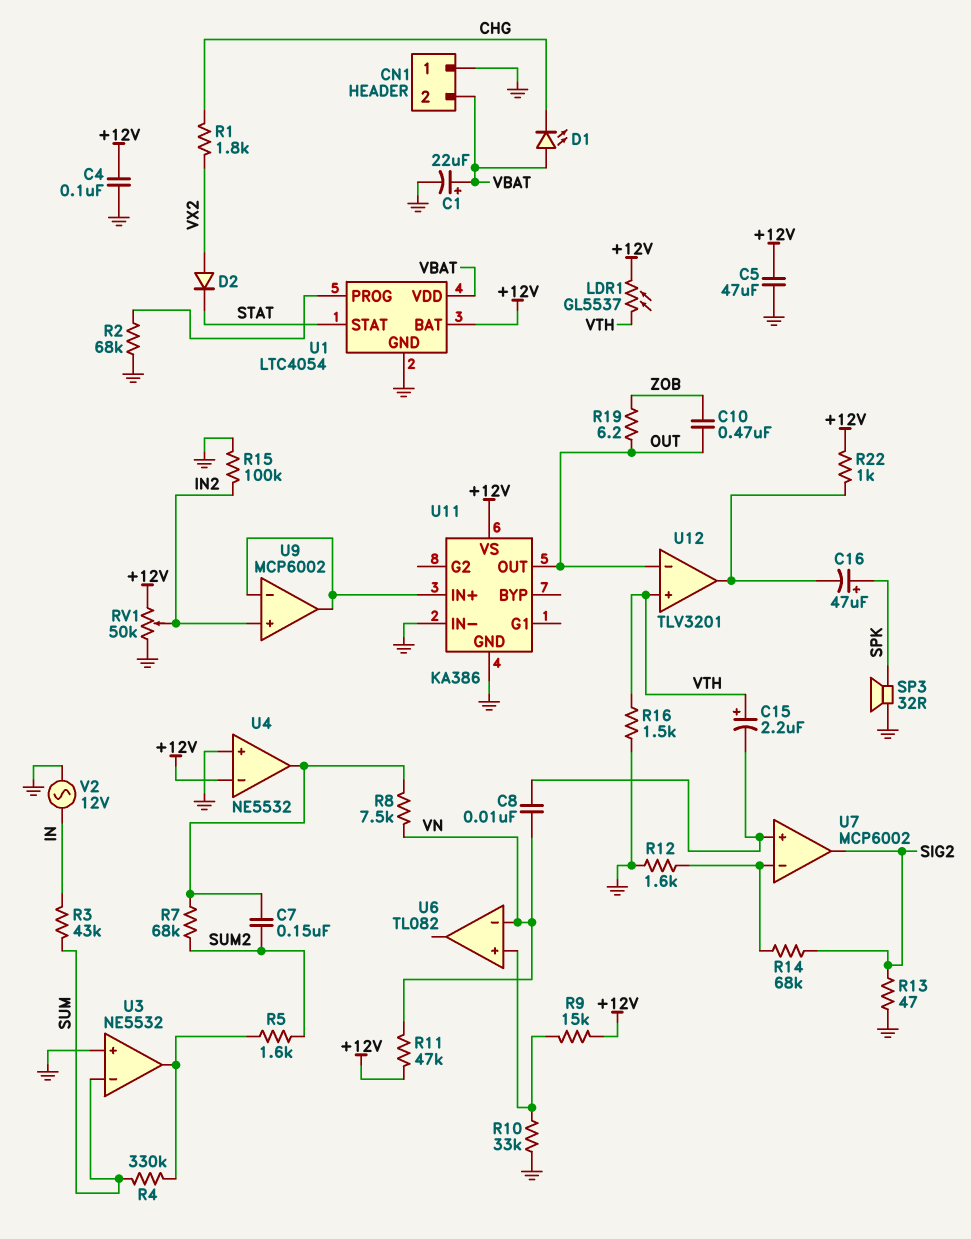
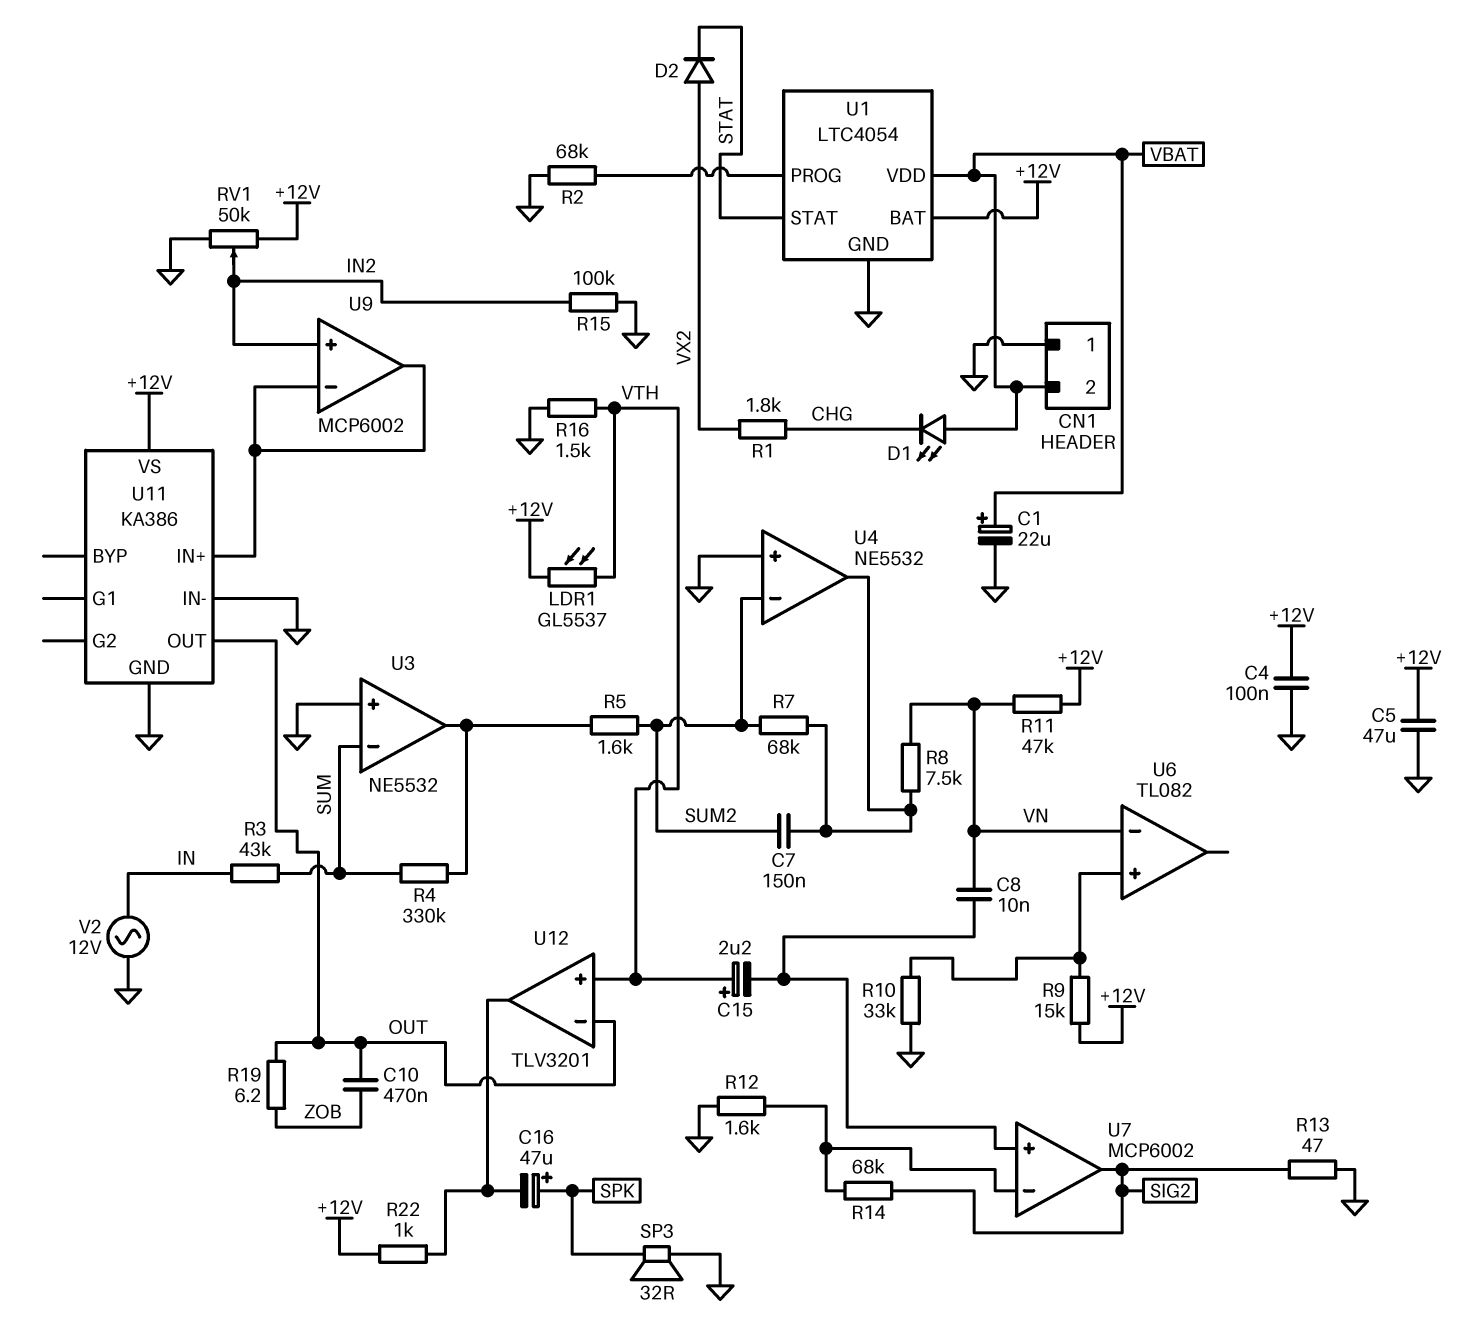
U4 pin in-: +12V -> SUM2

